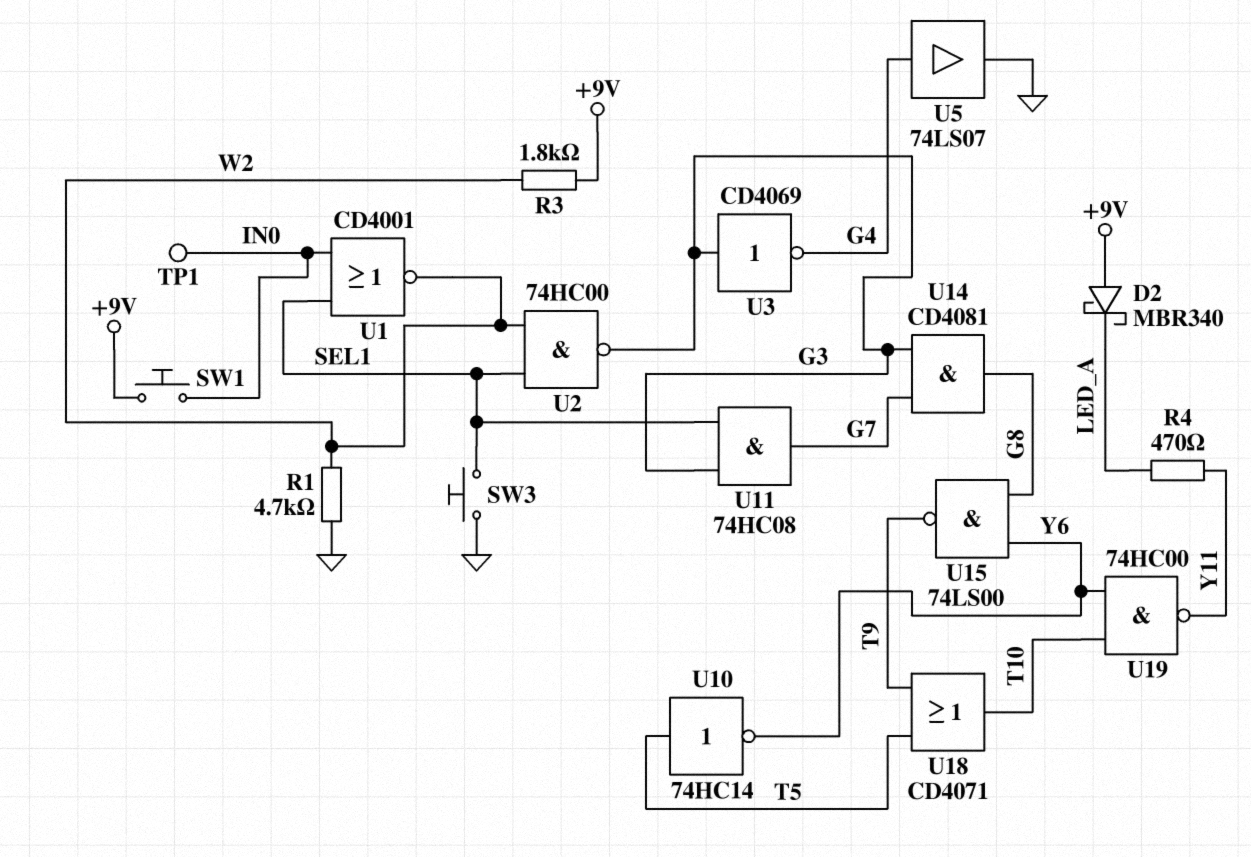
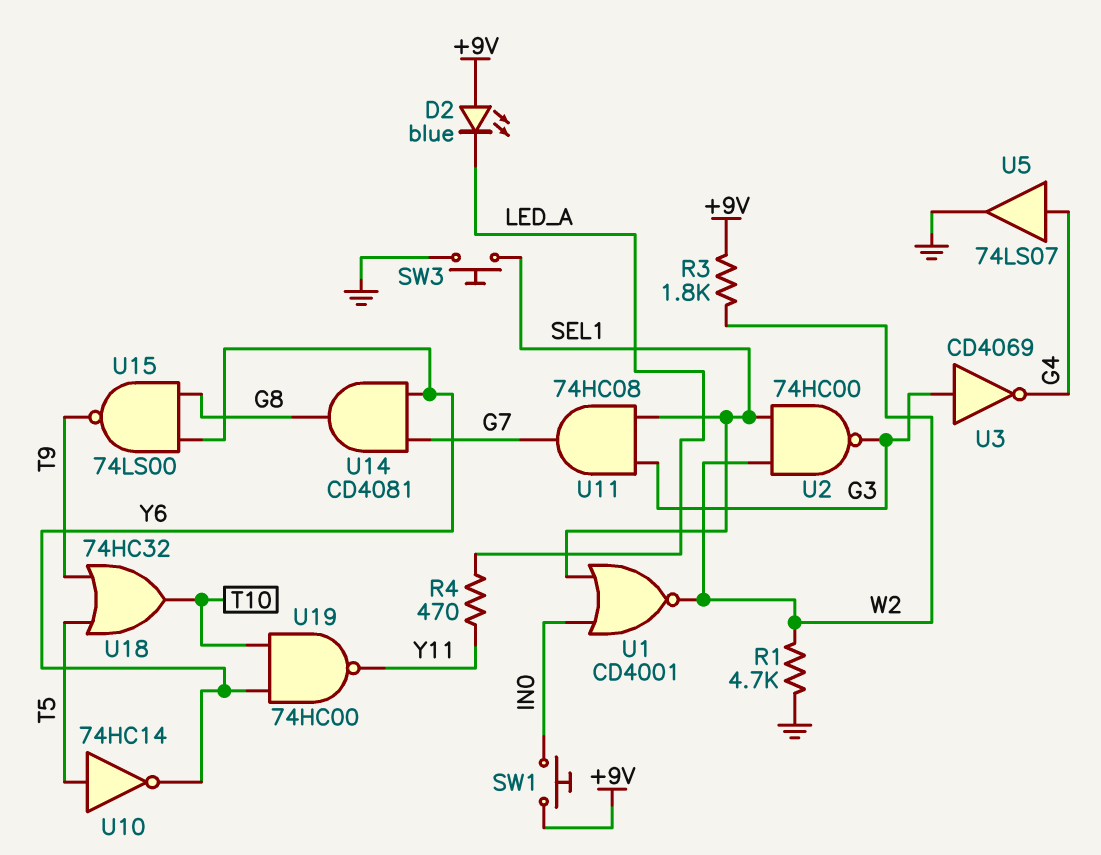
D2: schottky MBR340 (A +9V, K LED_A) -> LED blue (A +9V, K LED_A)
TP1: test point (IN0) -> none
U14: AND CD4081 (in G3, in G7, out G8) -> AND CD4081 (in G7, in Y6, out G8)
U18: OR CD4071 (in T5, in T9, out T10) -> OR 74HC32 (in T5, in T9, out T10)

